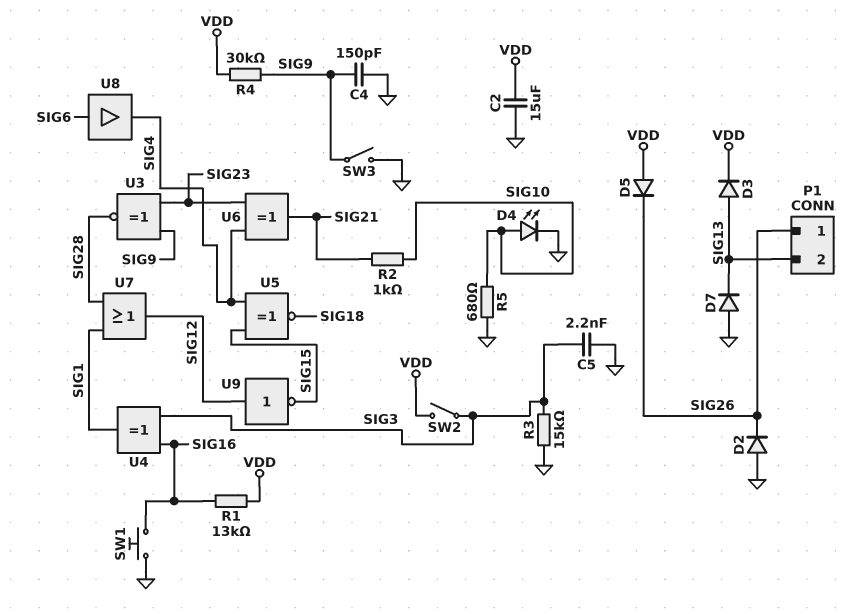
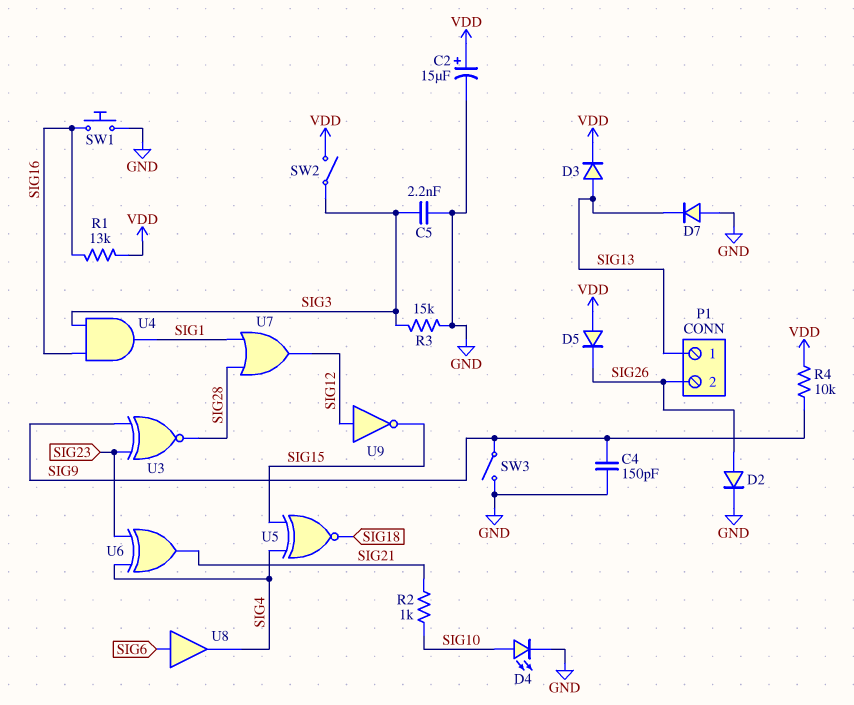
C2: 15uF (GND, VDD) -> 15uF (plus VDD, minus GND)
D2: diode (A GND, K SIG26) -> diode (A SIG26, K GND)
P1 pin 1: SIG26 -> SIG13
P1 pin 2: SIG13 -> SIG26
R4: 30k (SIG9, VDD) -> 10k (SIG9, VDD)
R5: 680 (GND, SIG10) -> none
U4: XOR (in SIG3, in SIG16, out SIG1) -> AND (in SIG3, in SIG16, out SIG1)

